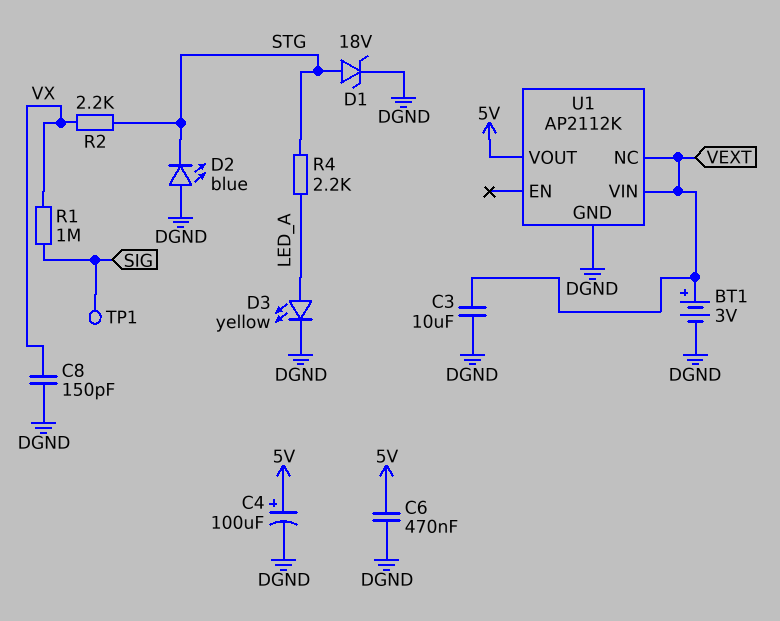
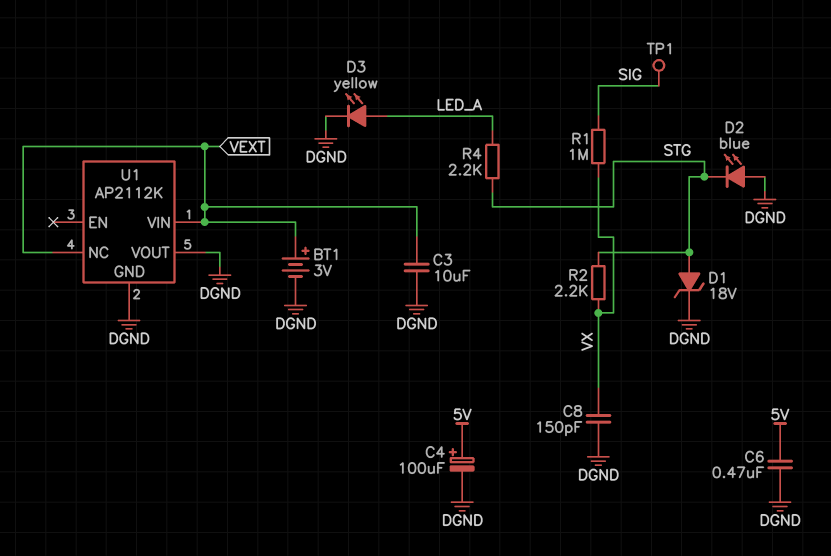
U1 pin VOUT: 5V -> DGND

